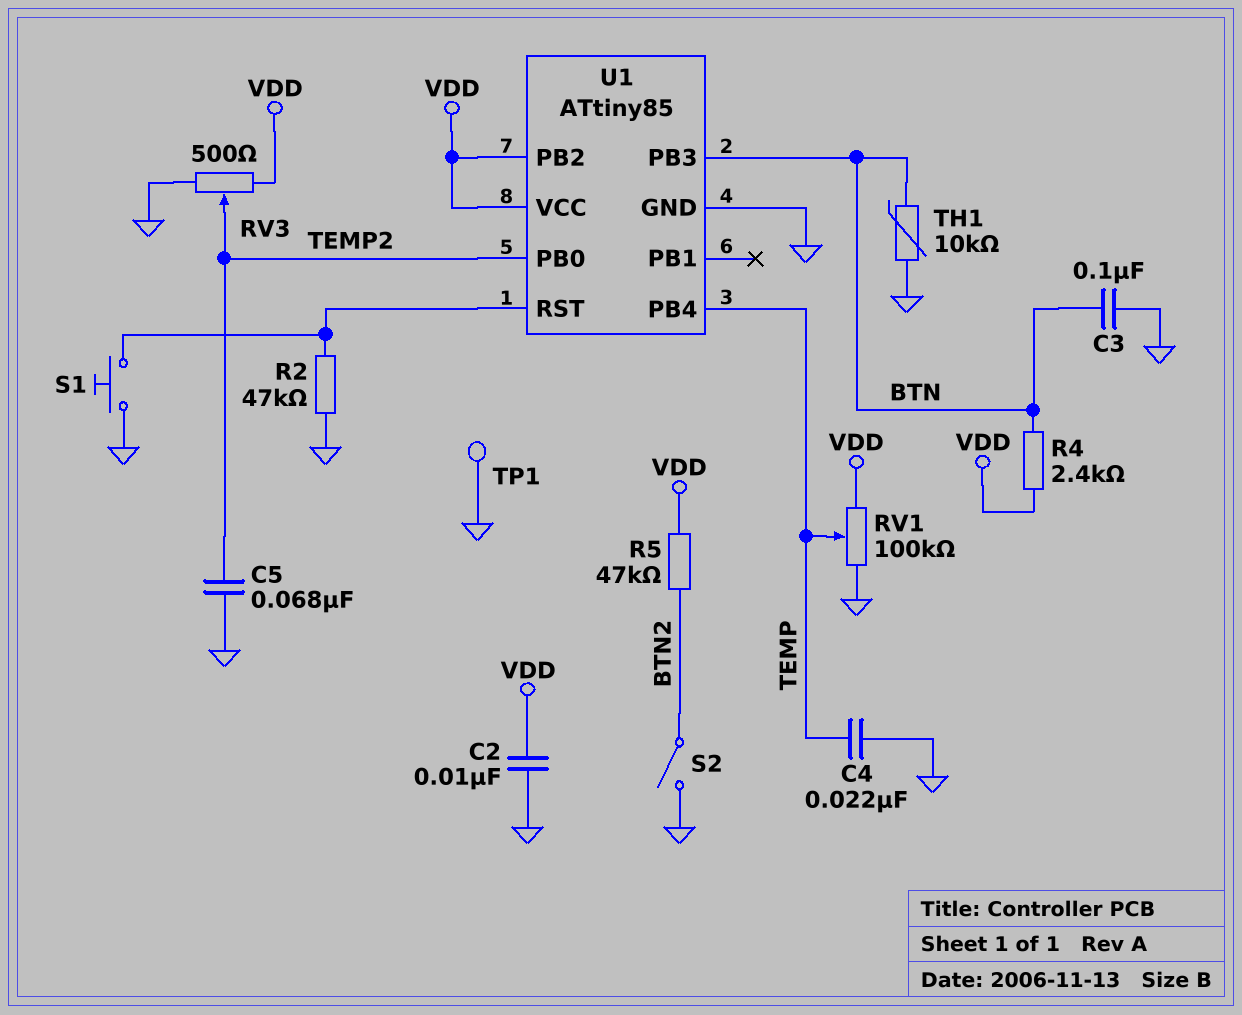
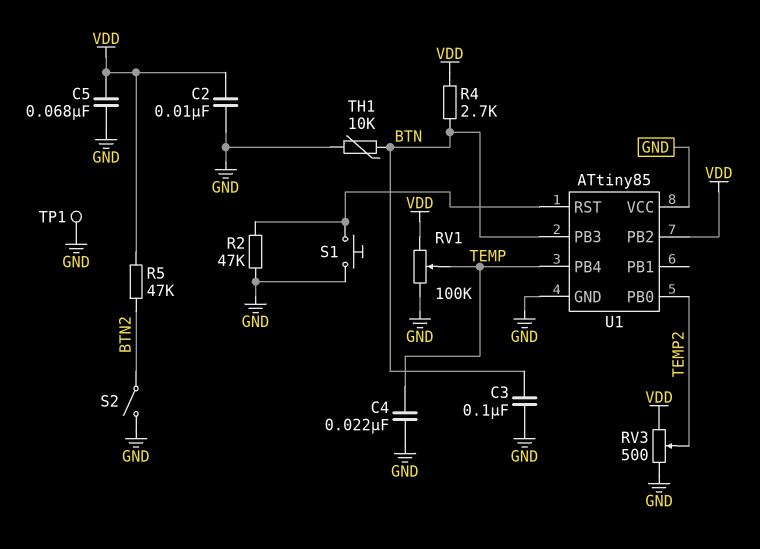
C5: 68nF (GND, TEMP2) -> 68nF (GND, VDD)
R4: 2.4k (BTN, VDD) -> 2.7k (BTN, VDD)
U1 pin VCC: VDD -> GND

